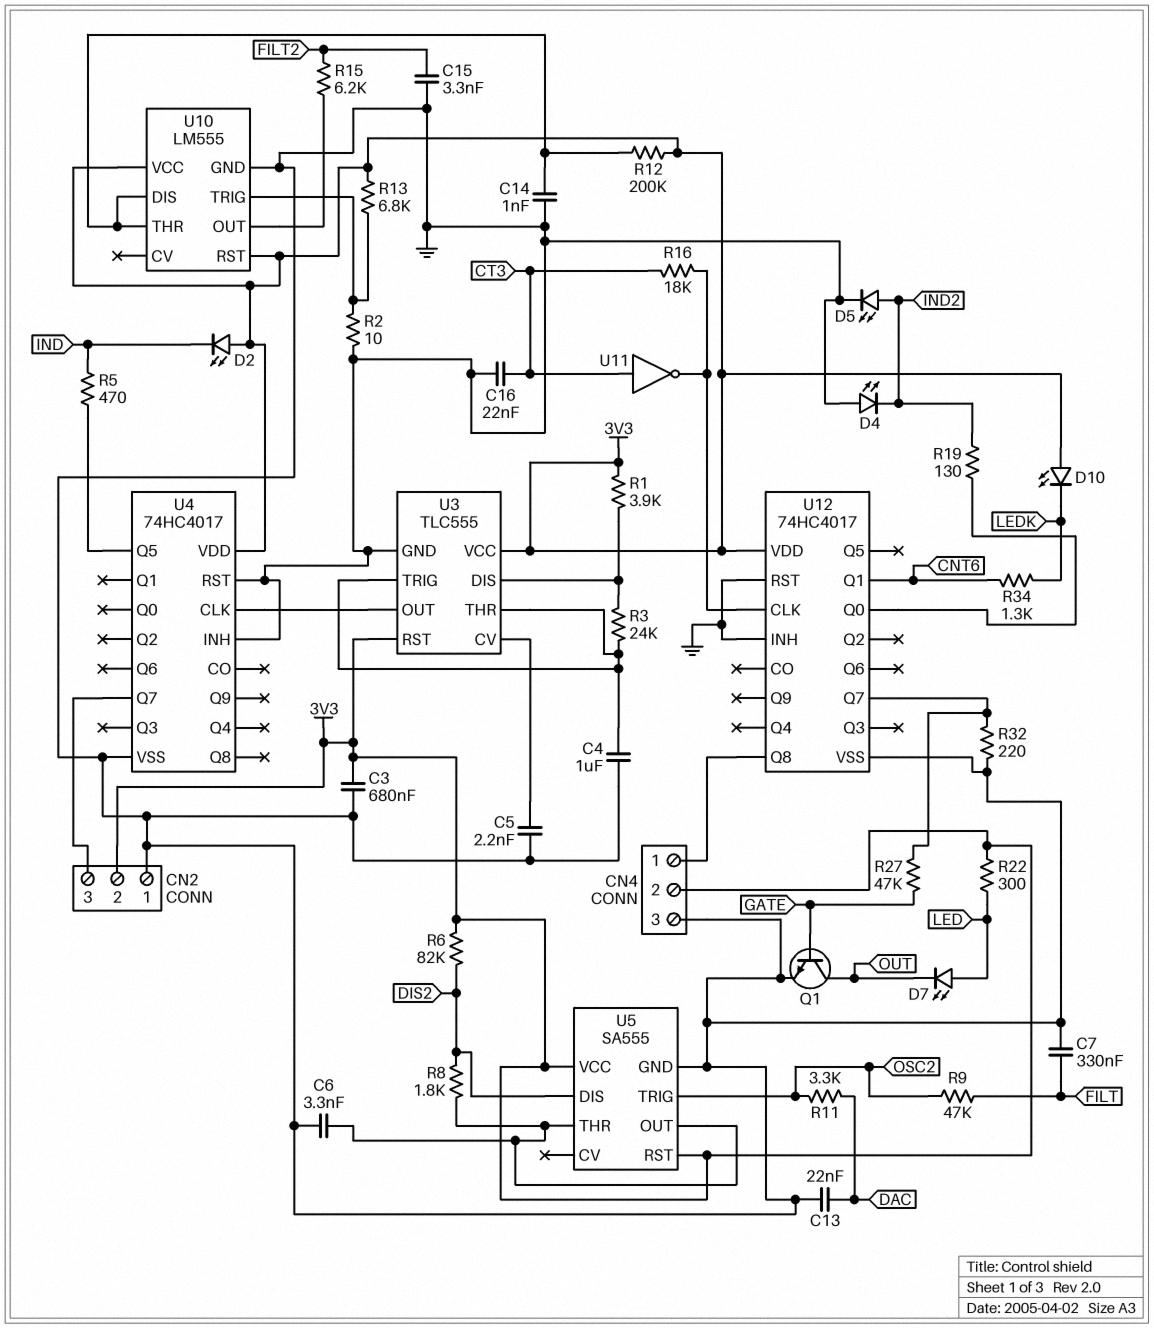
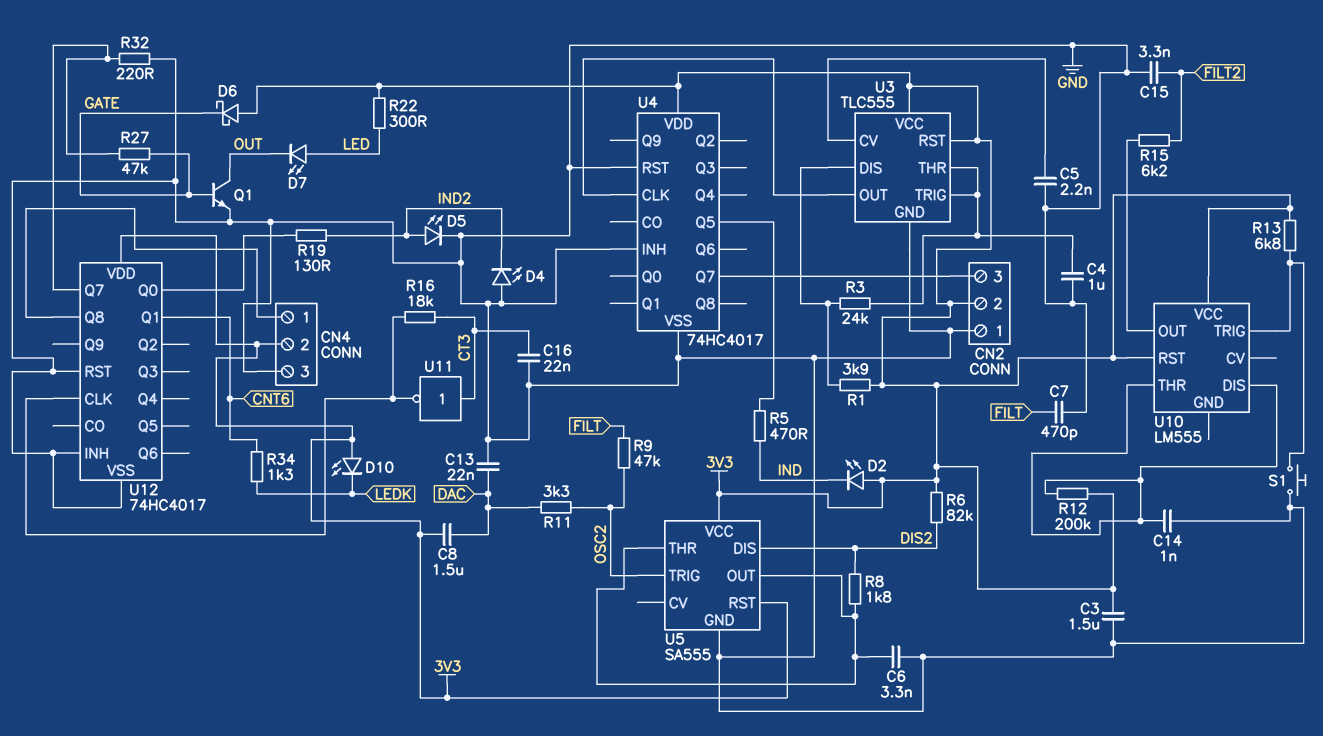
C3: 680nF (3V3, GND) -> 1.5uF (3V3, GND)
C7: 330nF (FILT, GND) -> 470pF (FILT, GND)
C8: none -> 1.5uF (3V3, DAC)
D6: none -> schottky (A 3V3, K GATE)
R2: 10 (GND, U10/TRIG) -> none
S1: none -> button (GND, U10/TRIG)
U10 pin GND: GND -> none

